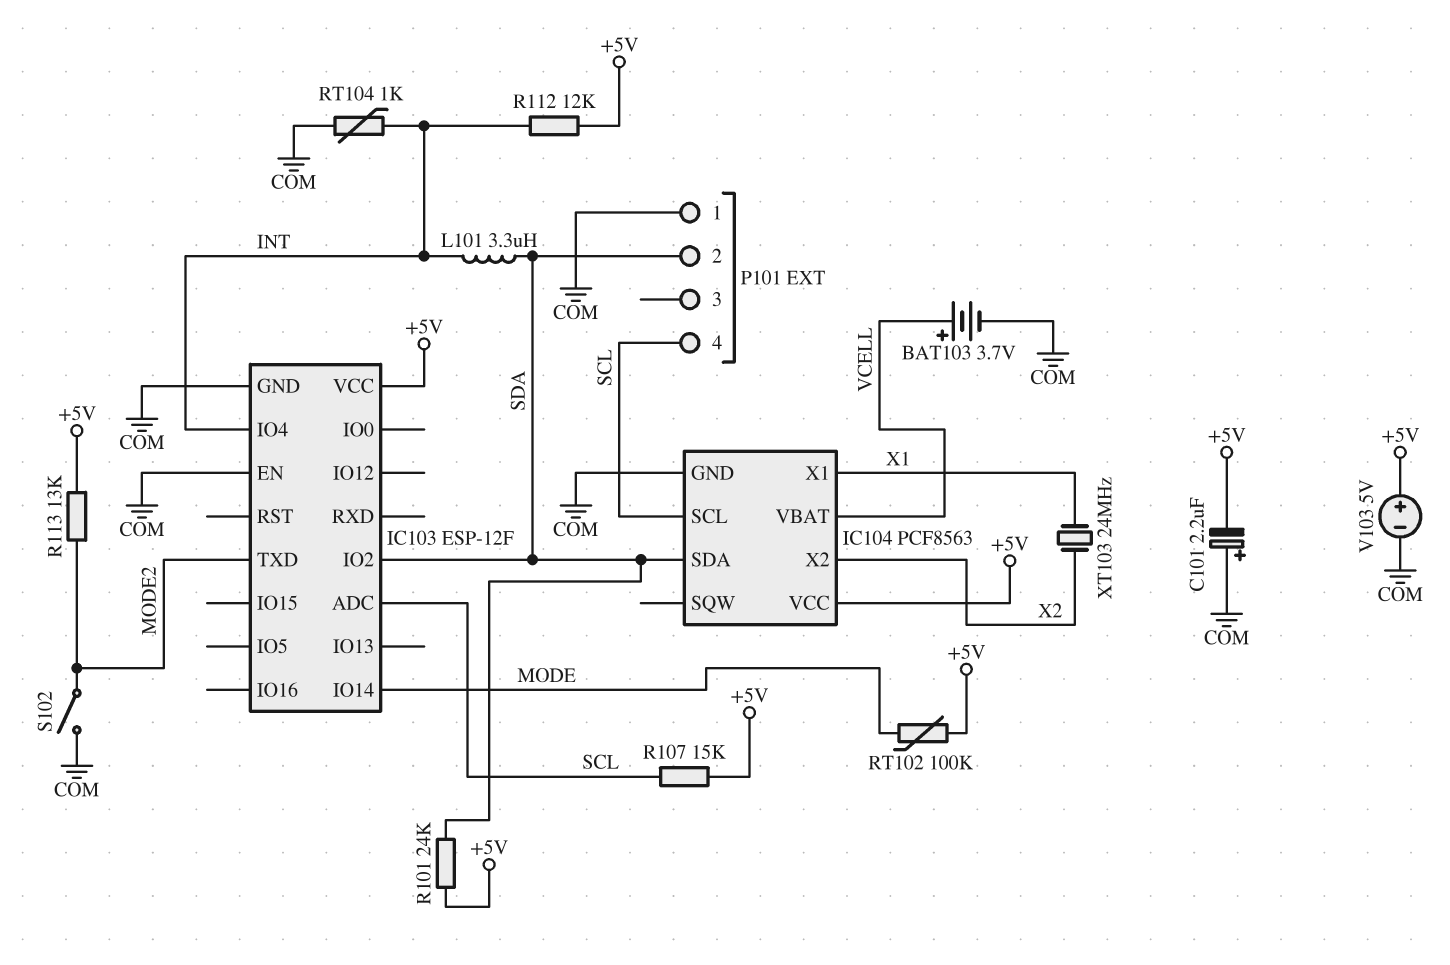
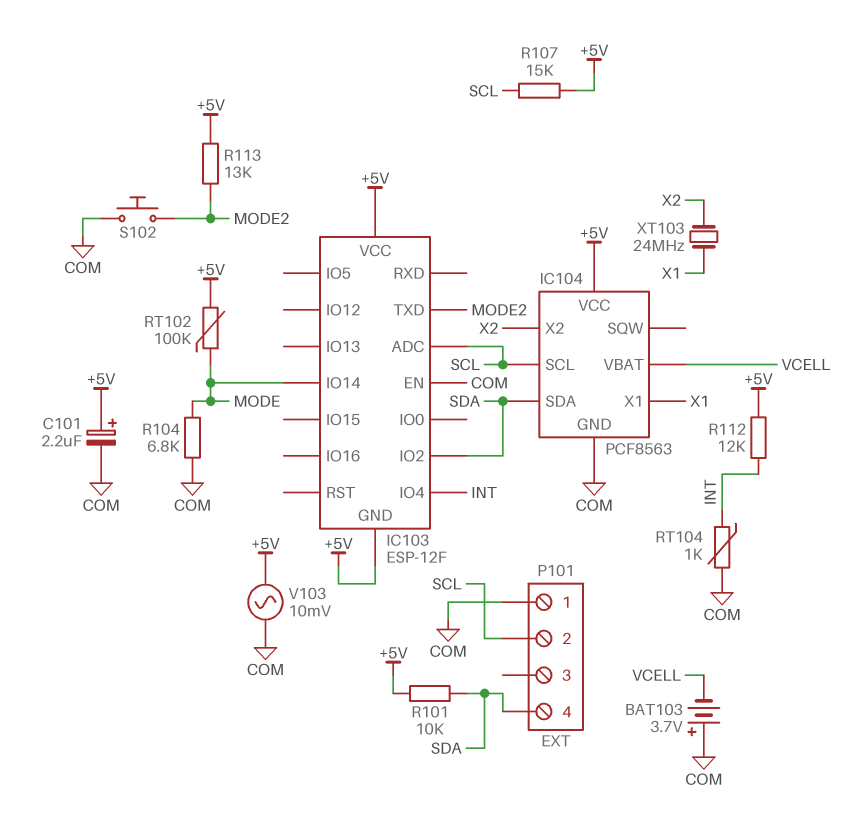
BAT103: 3.7V (plus VCELL, minus COM) -> 3.7V (plus COM, minus VCELL)
C101: 2.2uF (plus COM, minus +5V) -> 2.2uF (plus +5V, minus COM)
IC103 pin GND: COM -> +5V
L101: 3.3uH (INT, SDA) -> none
P101 pin 2: SDA -> SCL
P101 pin 4: SCL -> SDA
R101: 24k (+5V, SDA) -> 10k (+5V, SDA)
R104: none -> 6.8k (COM, MODE)
S102: switch (COM, MODE2) -> button (COM, MODE2)
V103: 5V (plus +5V, minus COM) -> AC 10mV (+5V, COM)

